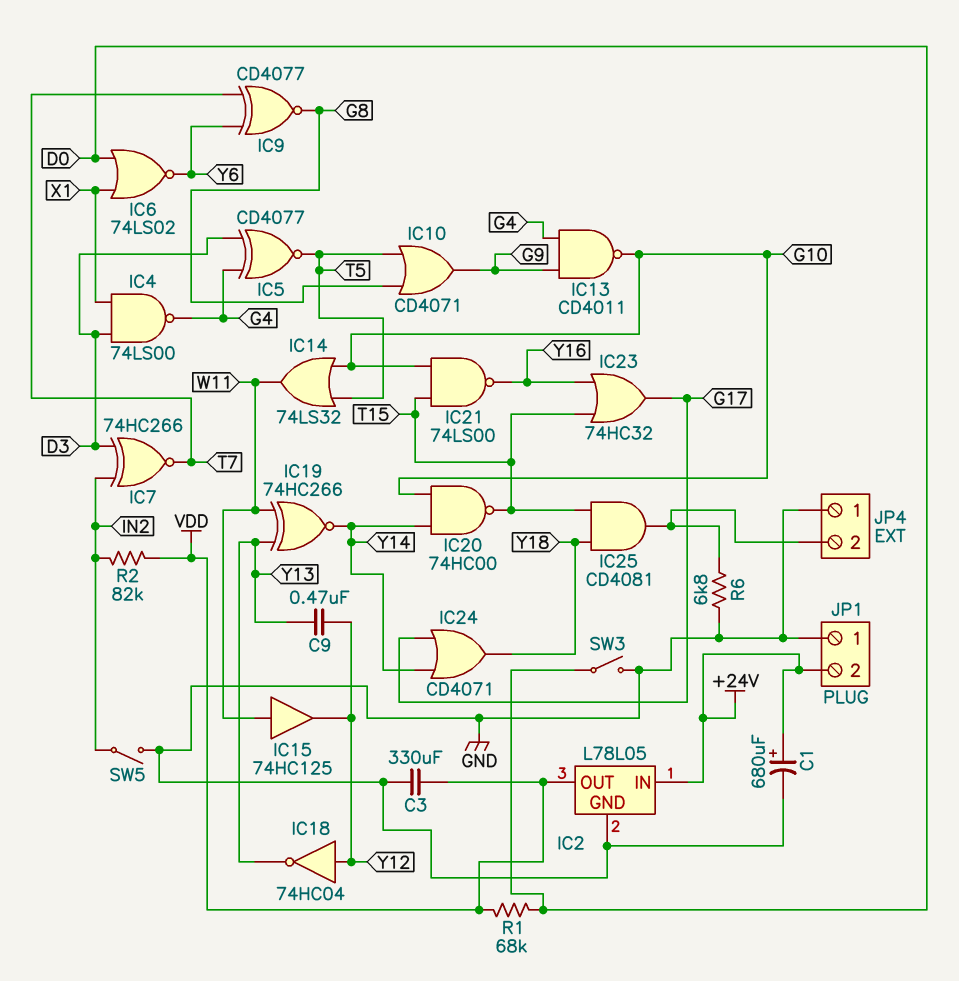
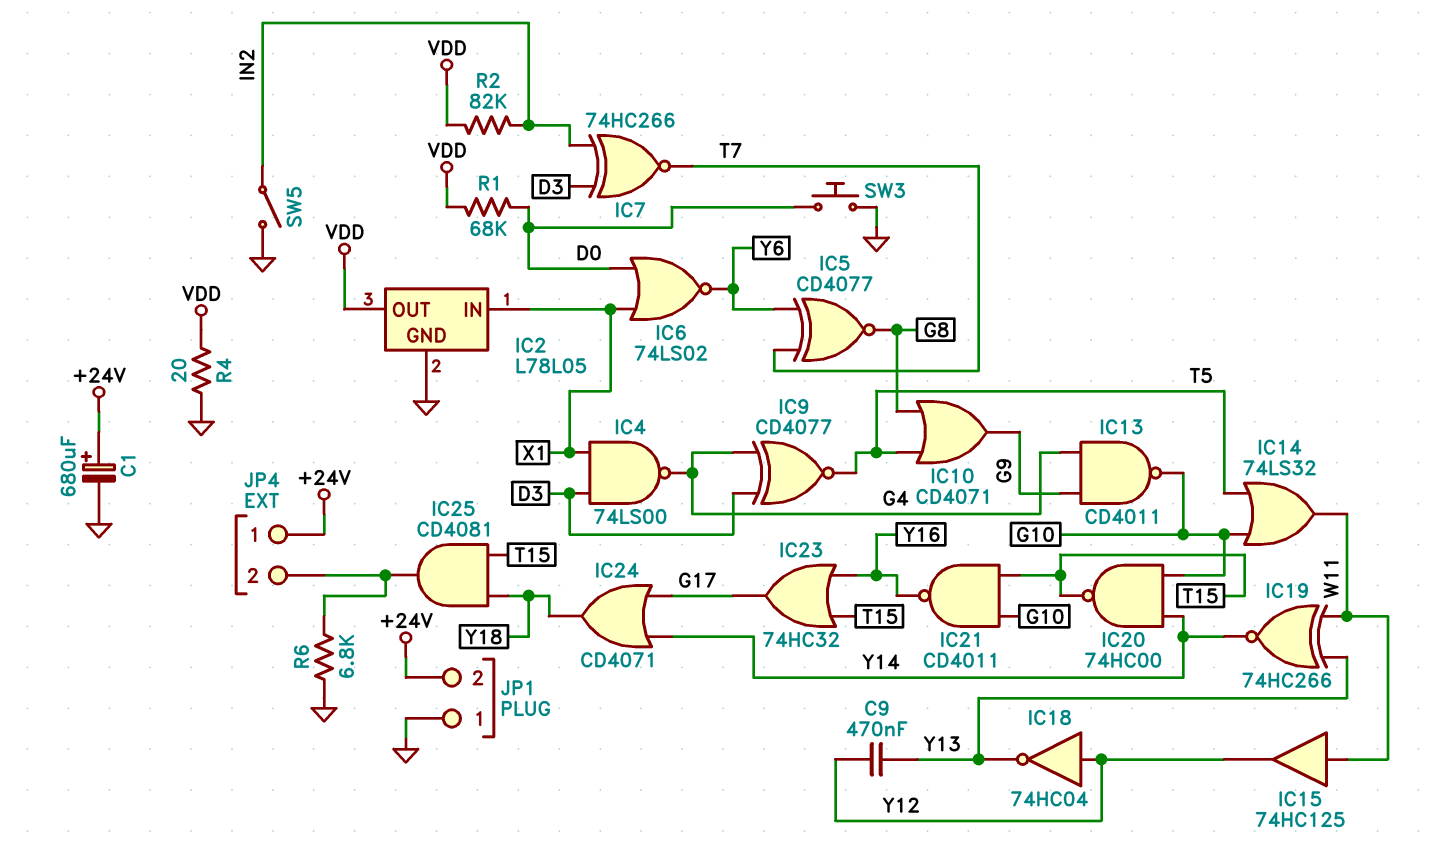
C3: 330uF (GND, VDD) -> none
IC2 pin IN: +24V -> X1
IC5: XNOR CD4077 (in D3, in G4, out T5) -> XNOR CD4077 (in T7, in Y6, out G8)
IC9: XNOR CD4077 (in T7, in Y6, out G8) -> XNOR CD4077 (in D3, in G4, out T5)
IC21: NAND 74LS00 (in G10, in T15, out Y16) -> NAND CD4011 (in G10, in T15, out Y16)
JP4 pin 1: GND -> +24V
R4: none -> 20 (GND, VDD)
SW3: switch (D0, GND) -> button (D0, GND)

